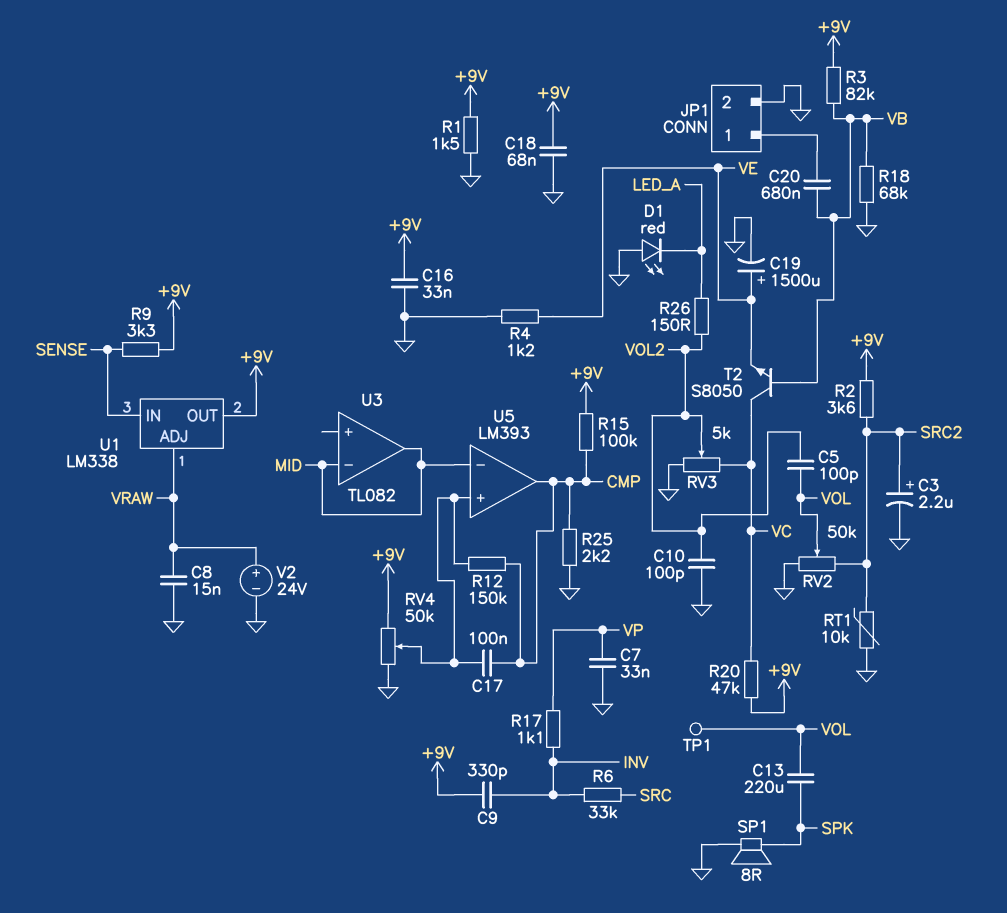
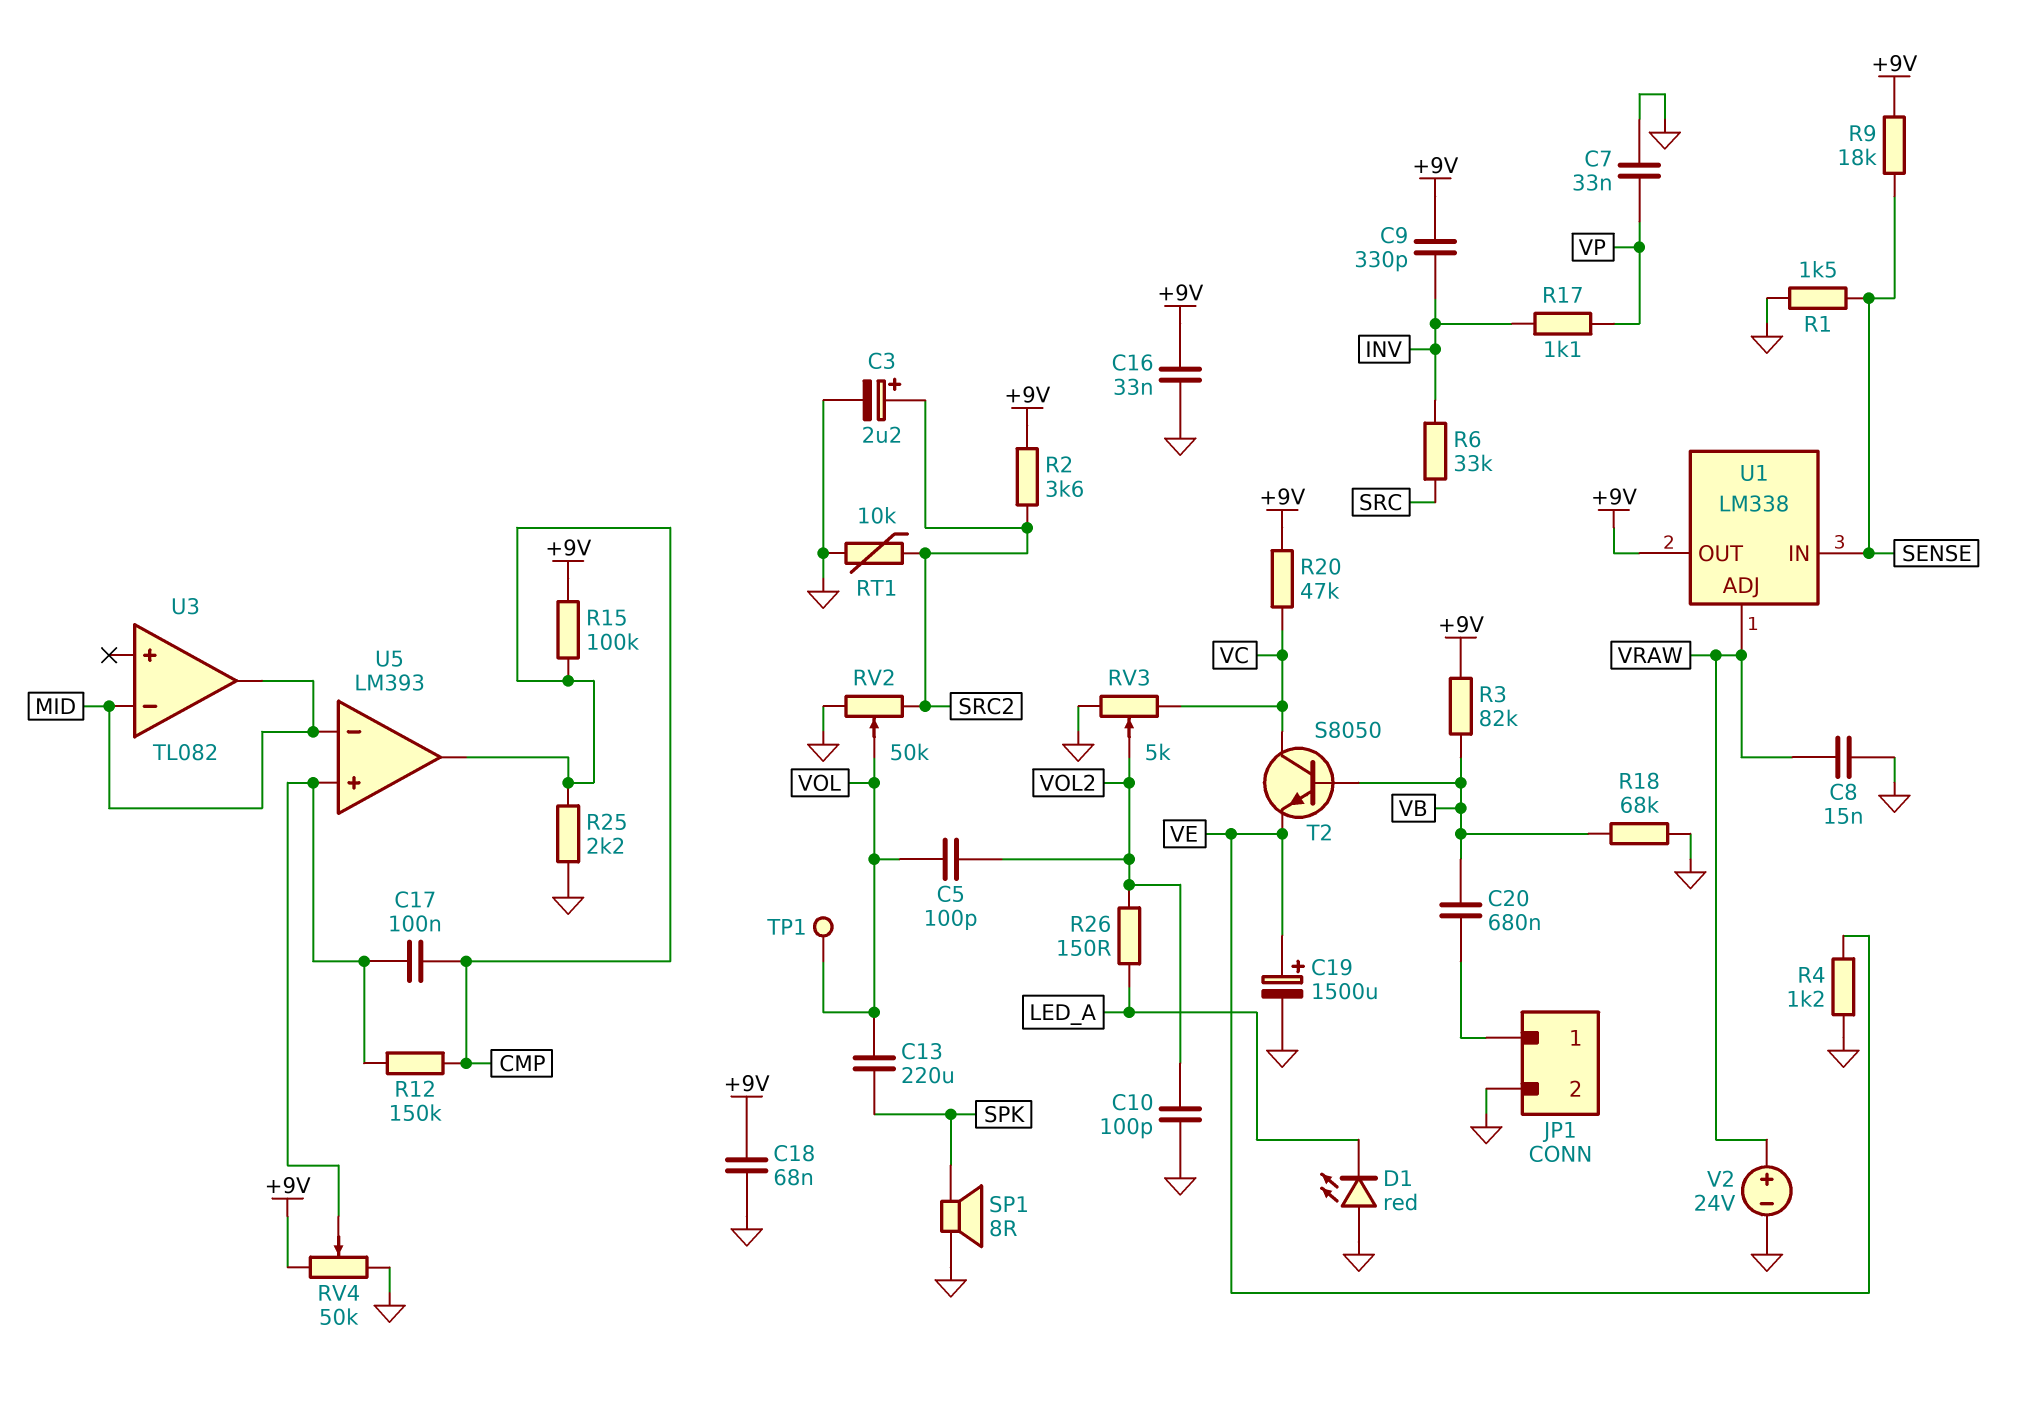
R1: 1.5k (+9V, GND) -> 1.5k (GND, SENSE)
R9: 3.3k (+9V, SENSE) -> 18k (+9V, SENSE)

